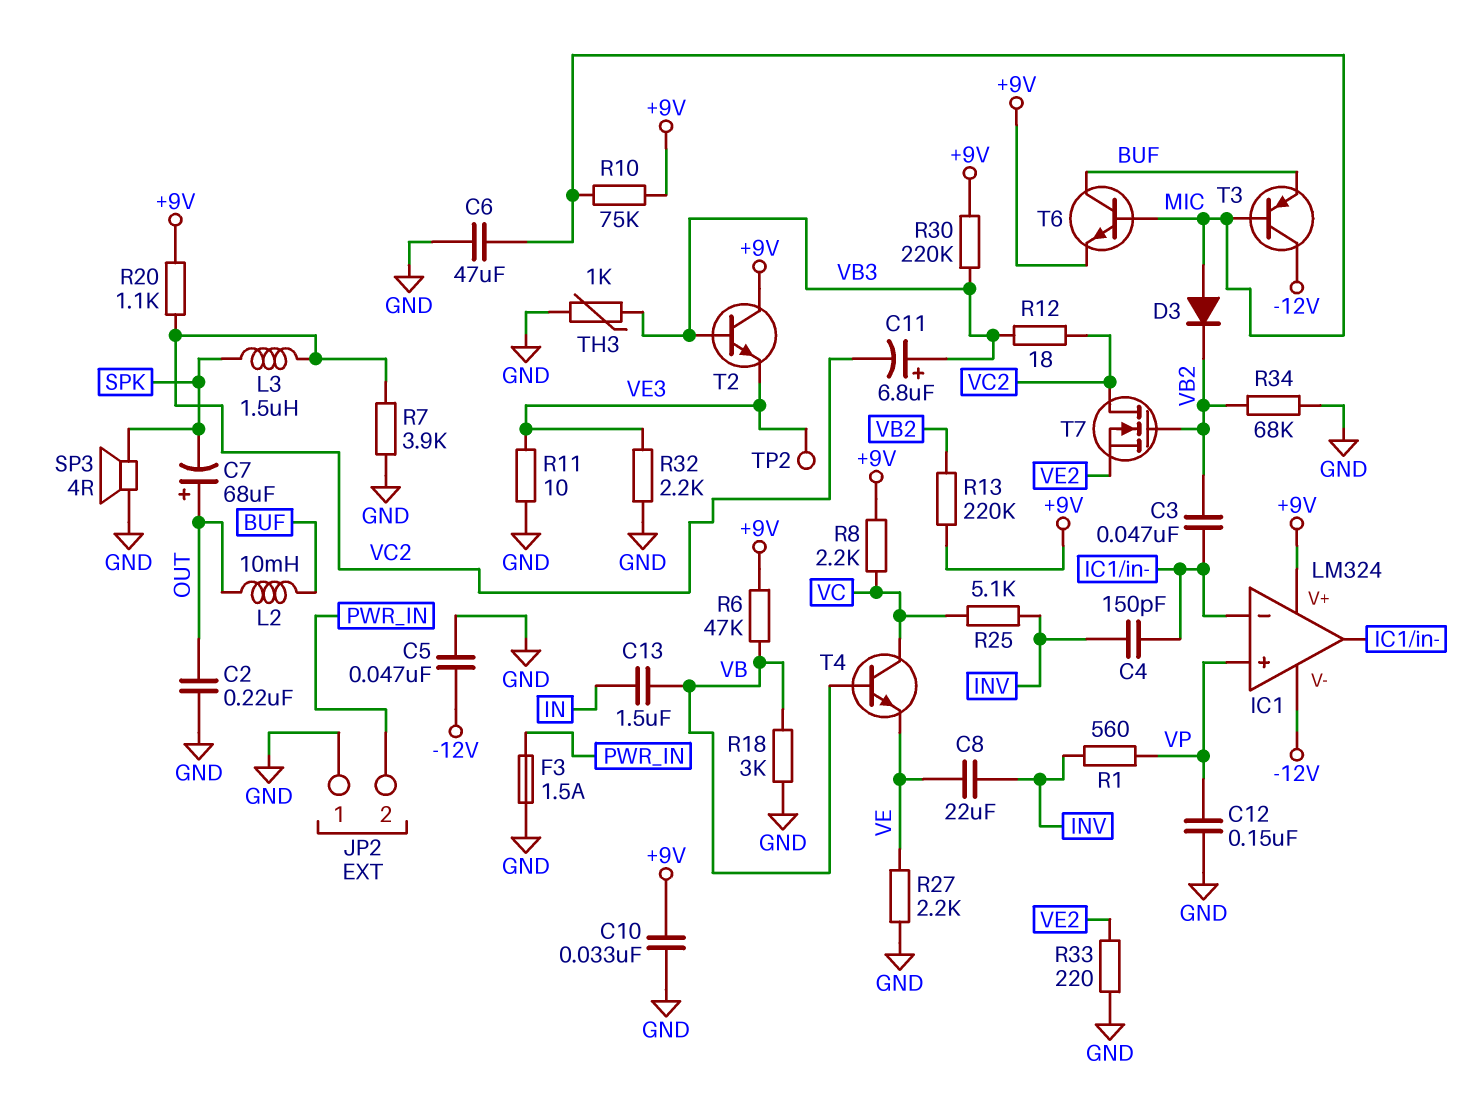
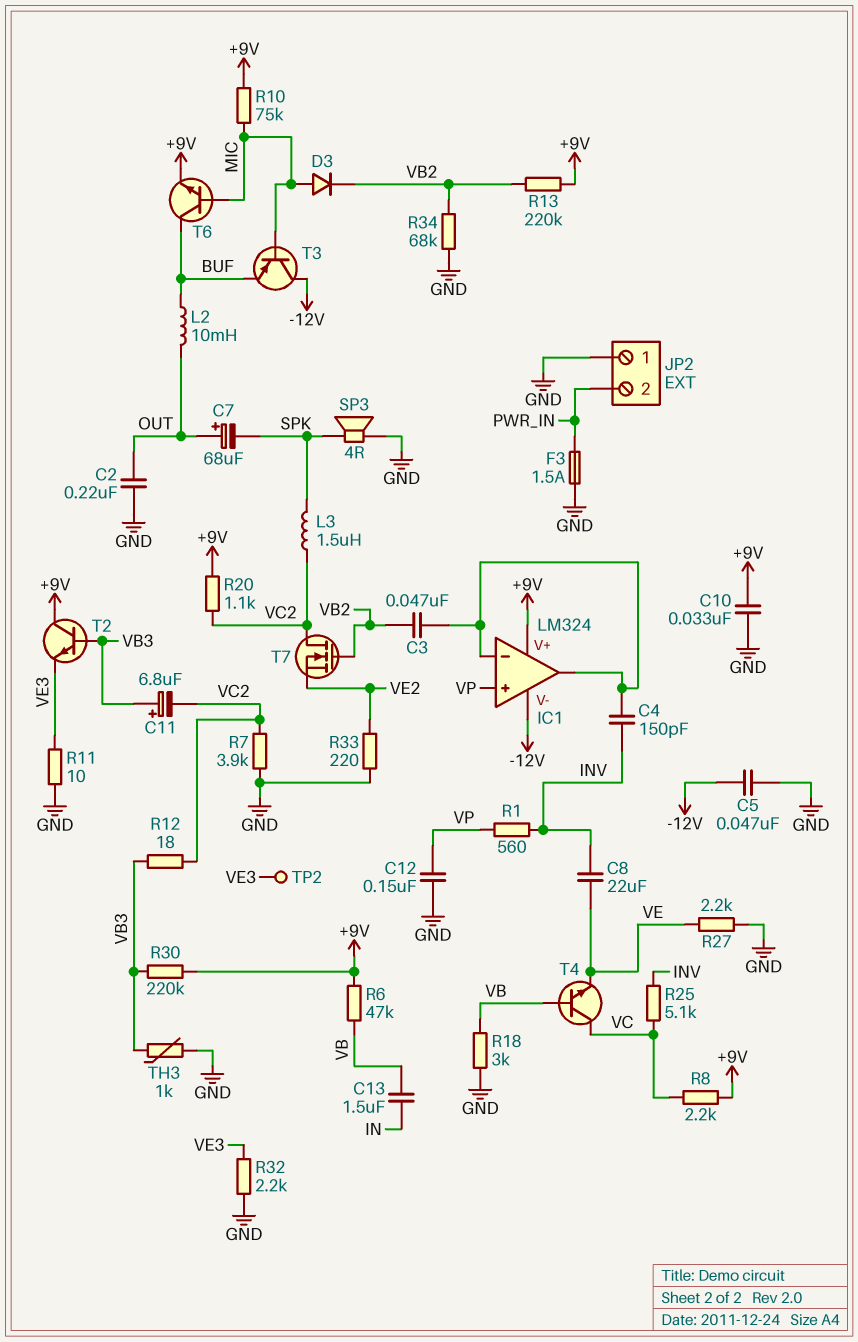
C6: 47uF (GND, MIC) -> none

